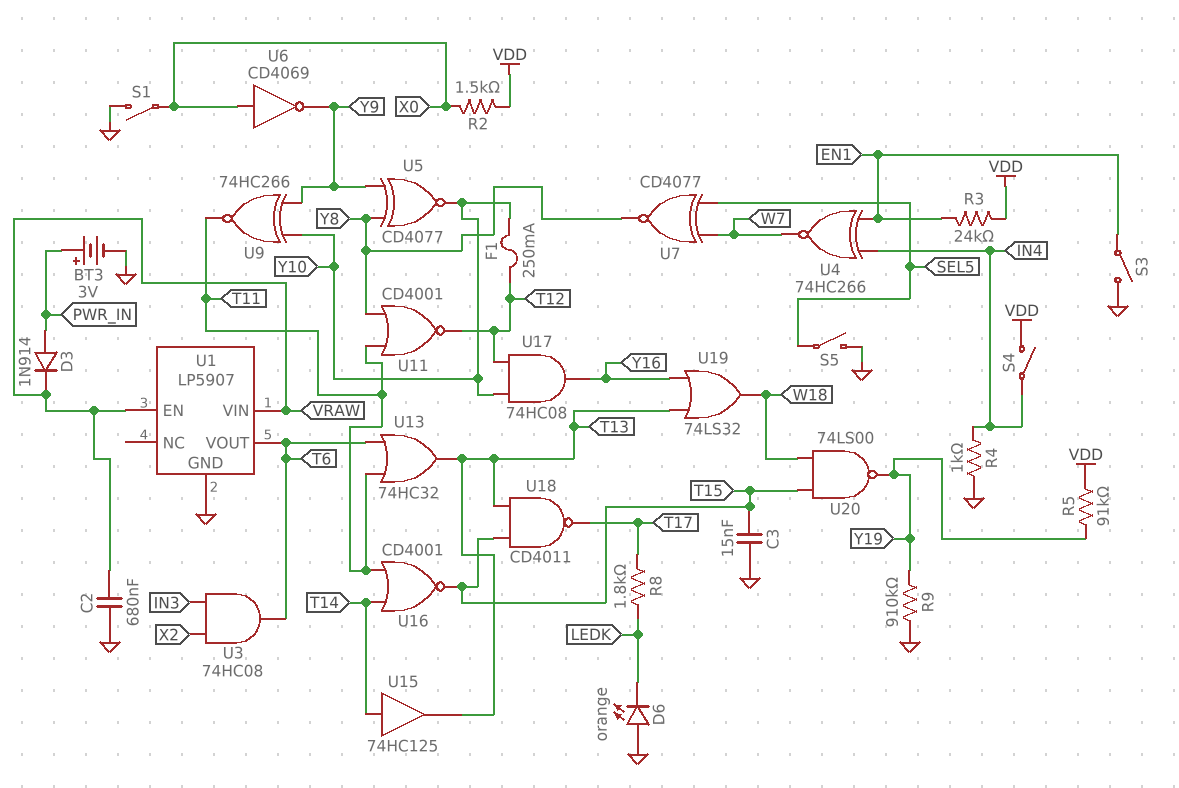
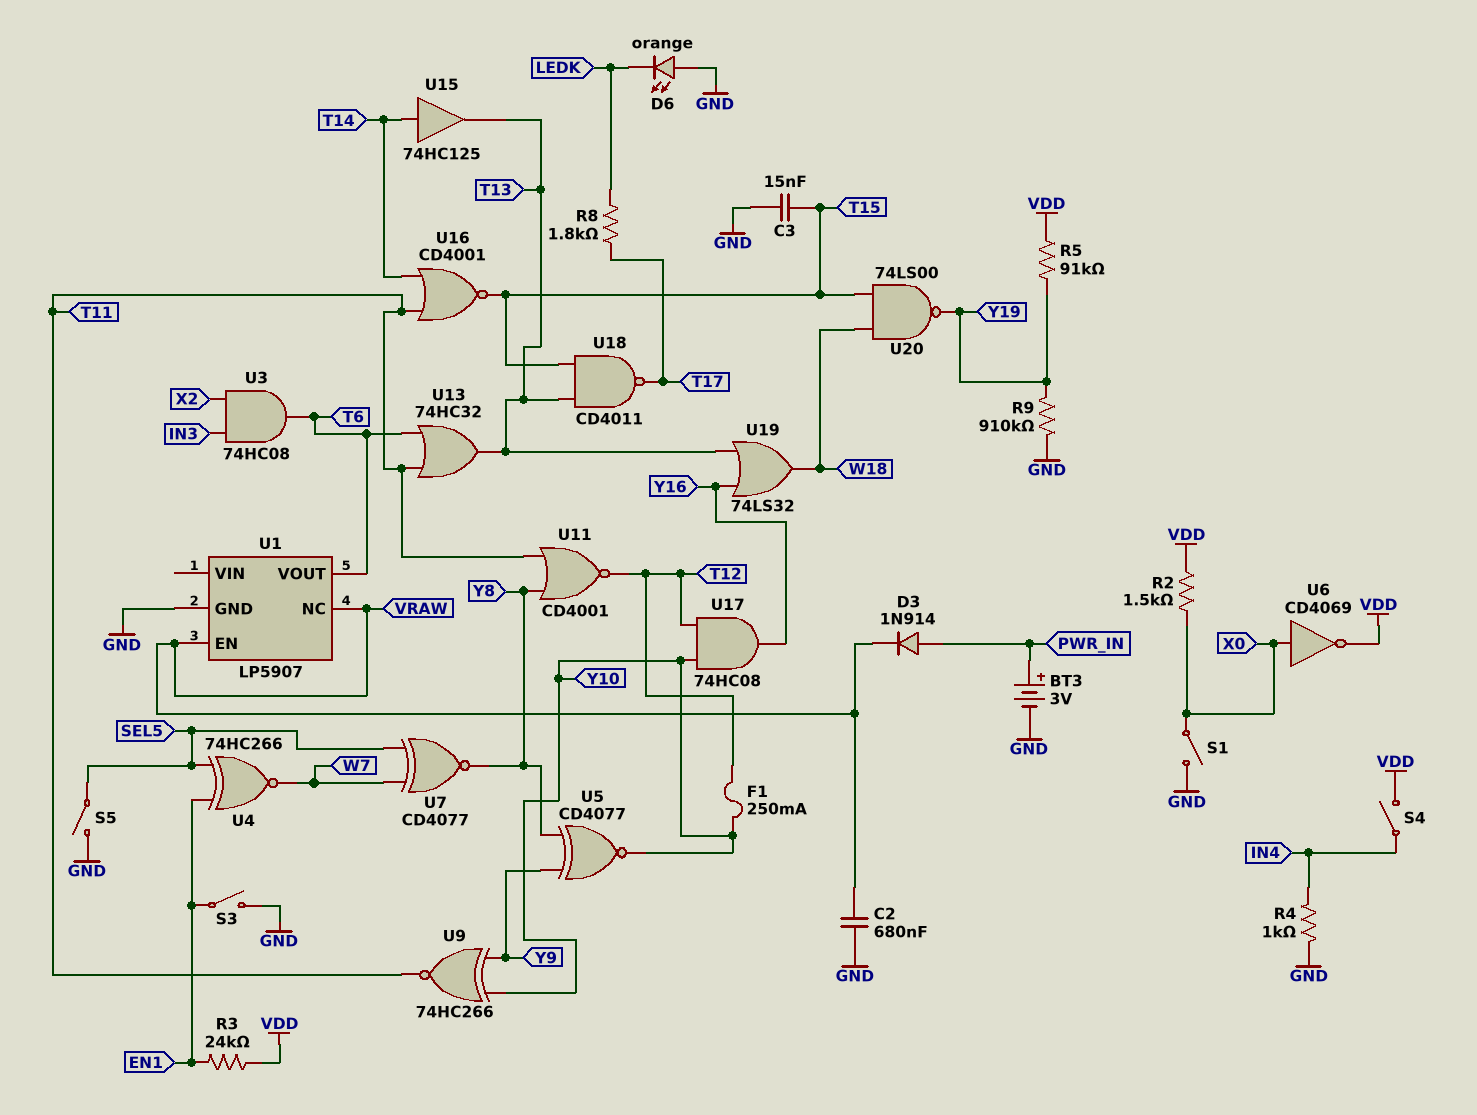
U1 pin NC: none -> VRAW
U1 pin VIN: VRAW -> none
U4: XNOR 74HC266 (in EN1, in IN4, out W7) -> XNOR 74HC266 (in EN1, in SEL5, out W7)
U6: NOT CD4069 (in X0, out Y9) -> NOT CD4069 (in X0, out VDD)

